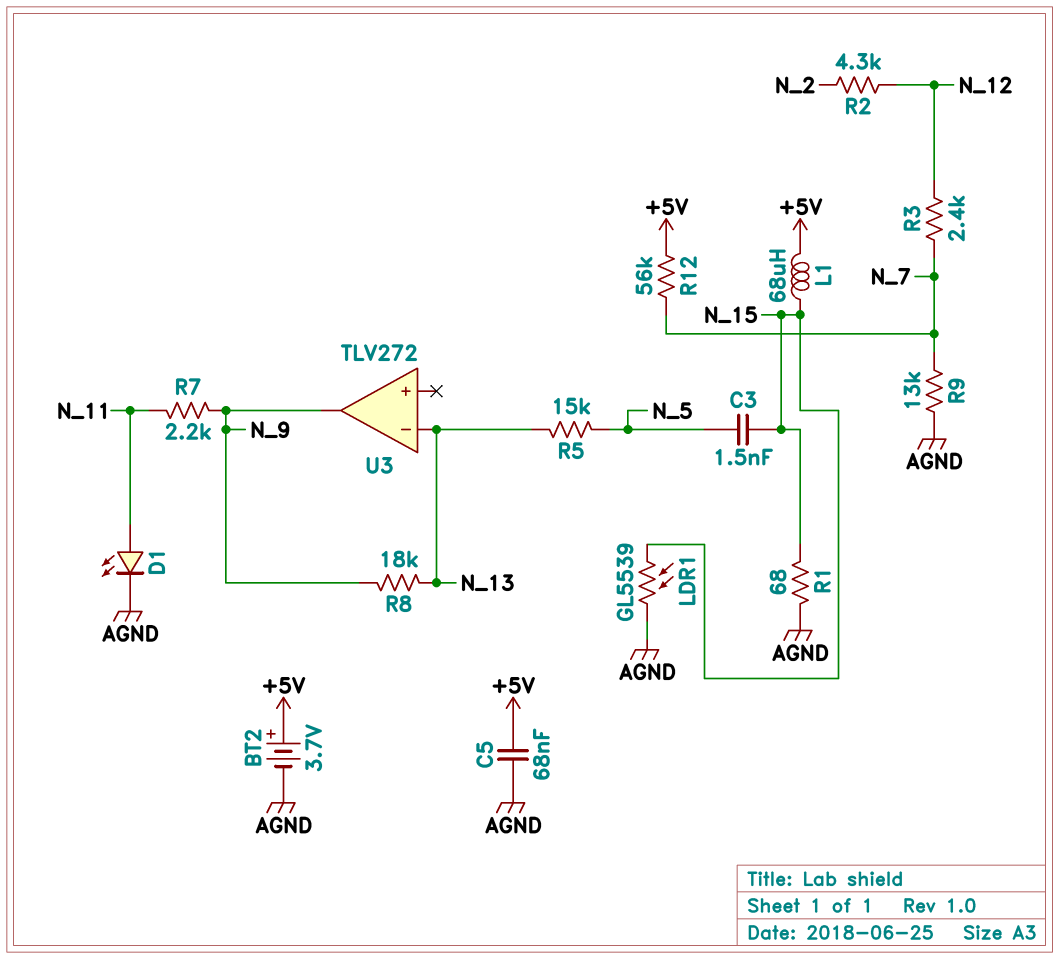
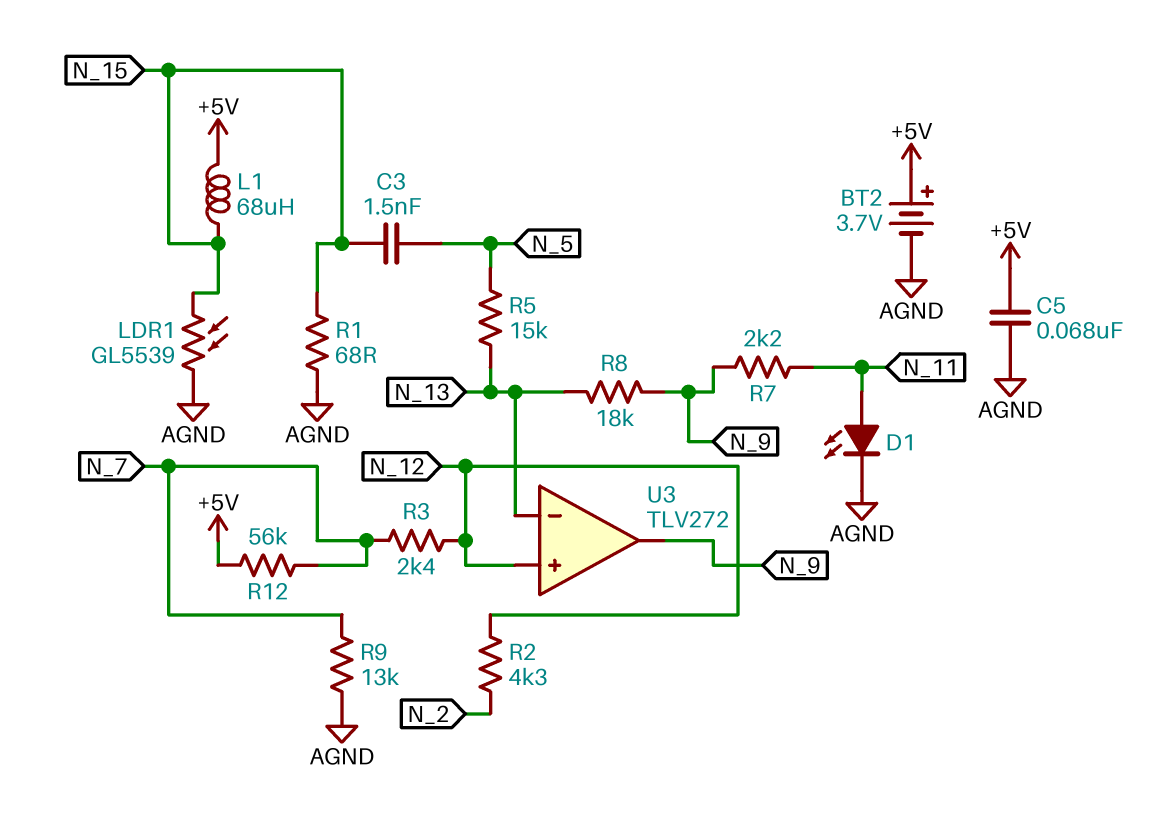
U3 pin in+: none -> N_12

